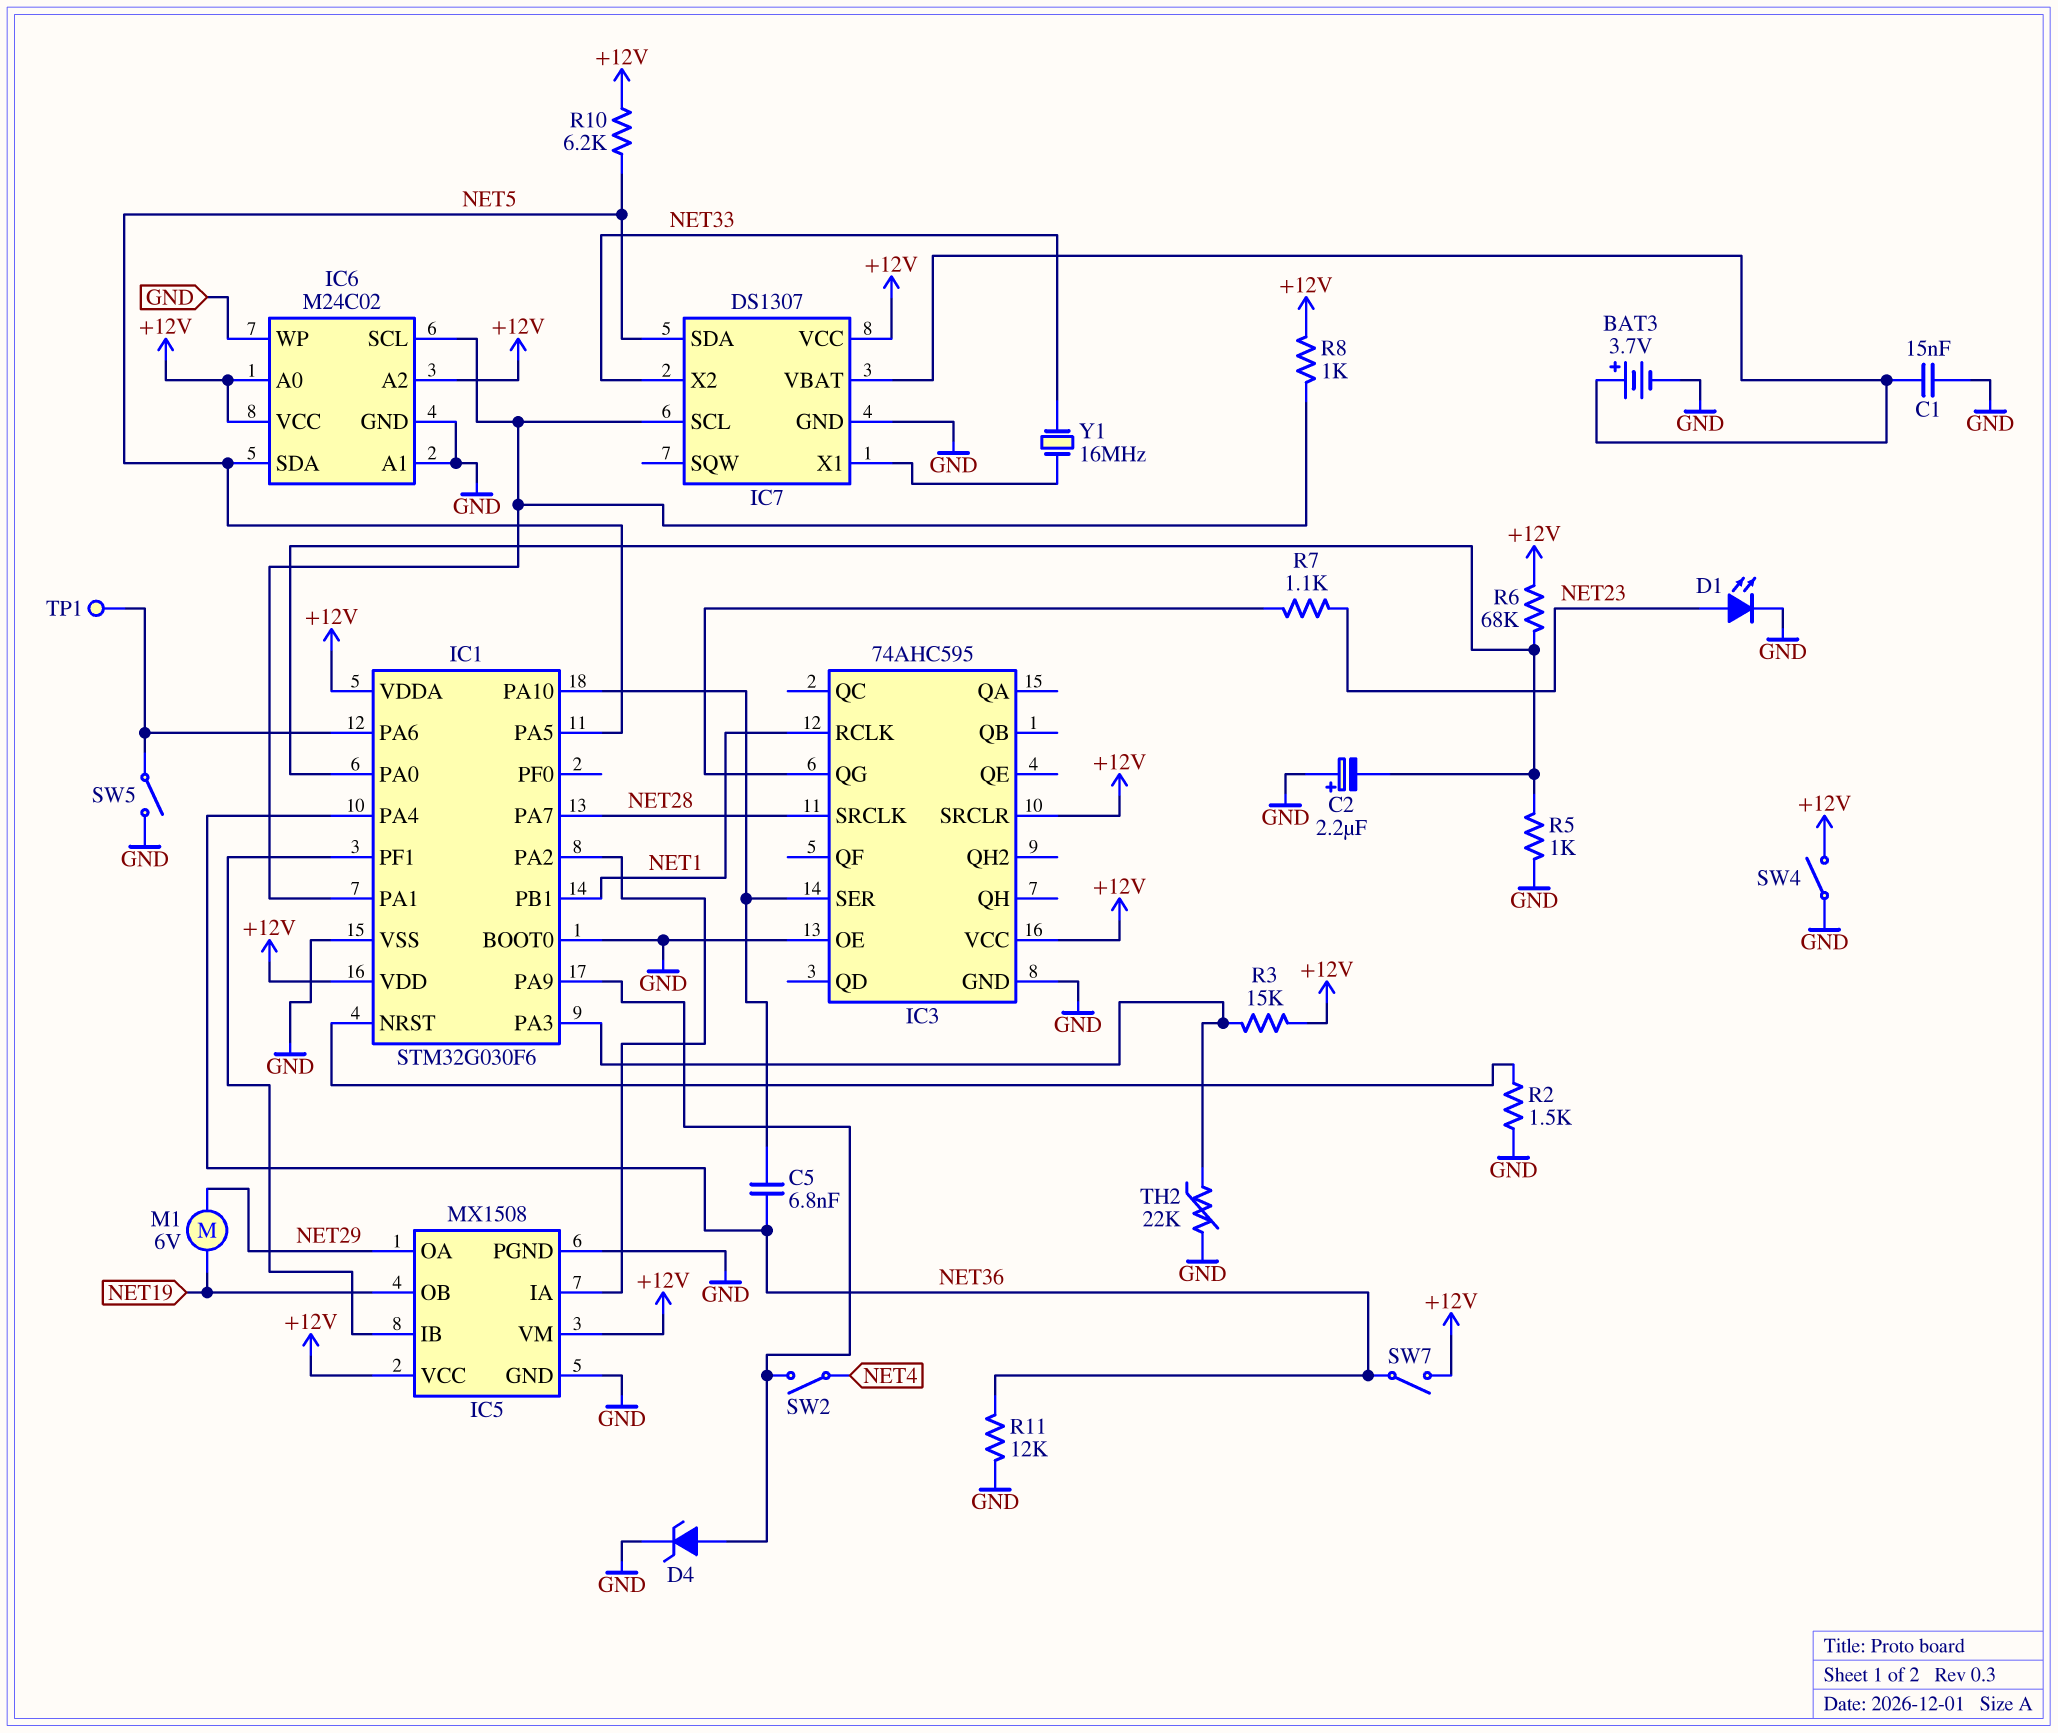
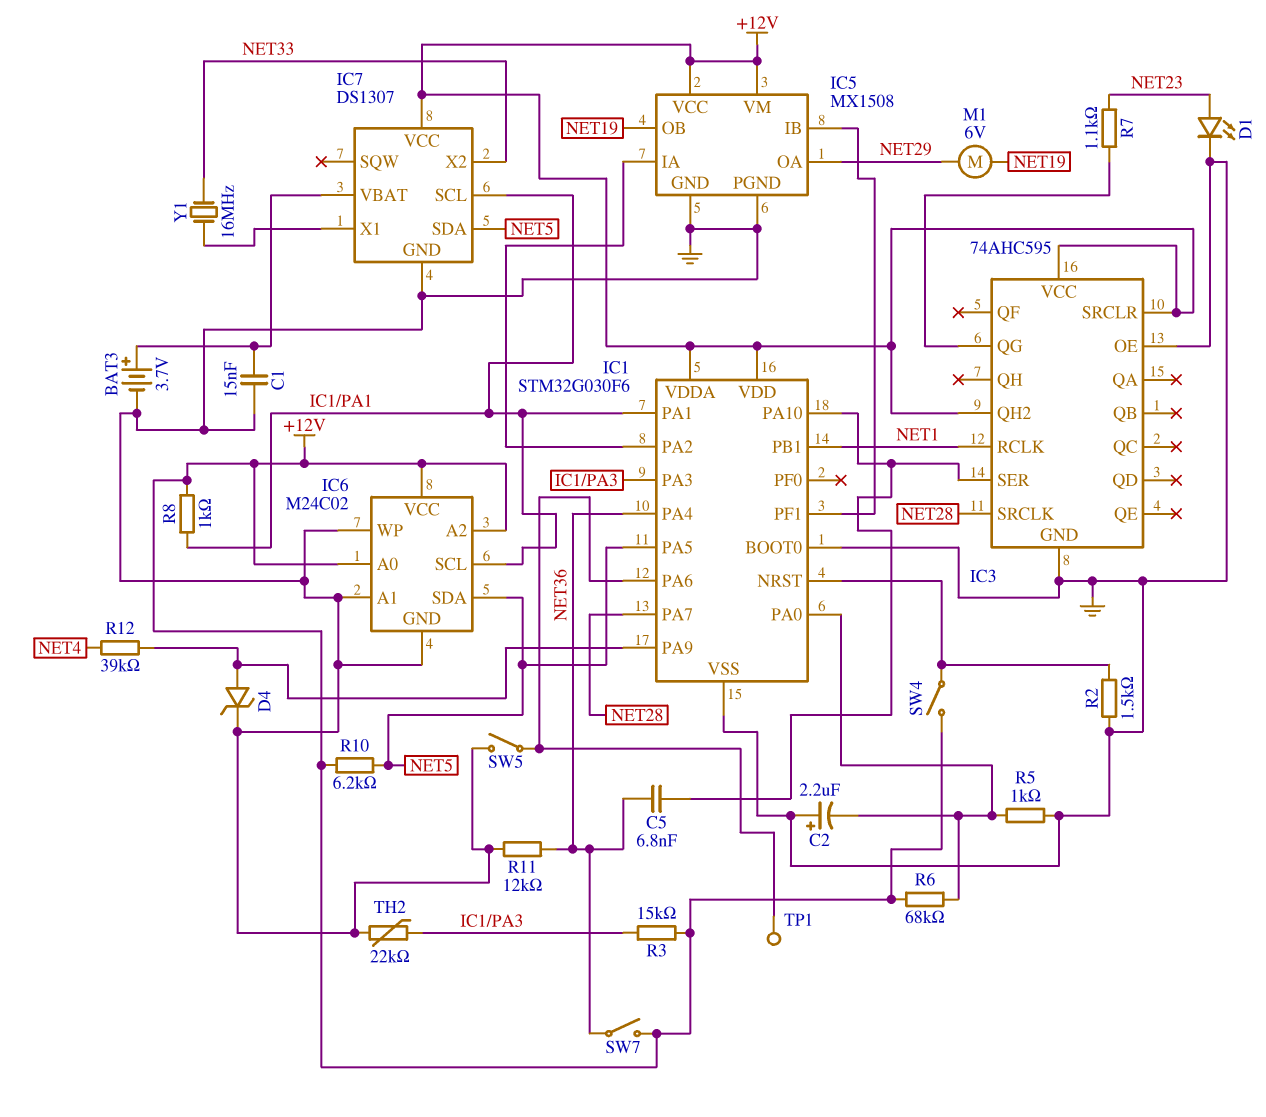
IC3 pin QH2: none -> +12V
R12: none -> 39k (IC1/PA9, NET4)
SW2: switch (IC1/PA9, NET4) -> none
SW4: switch (+12V, GND) -> switch (+12V, IC1/NRST)

